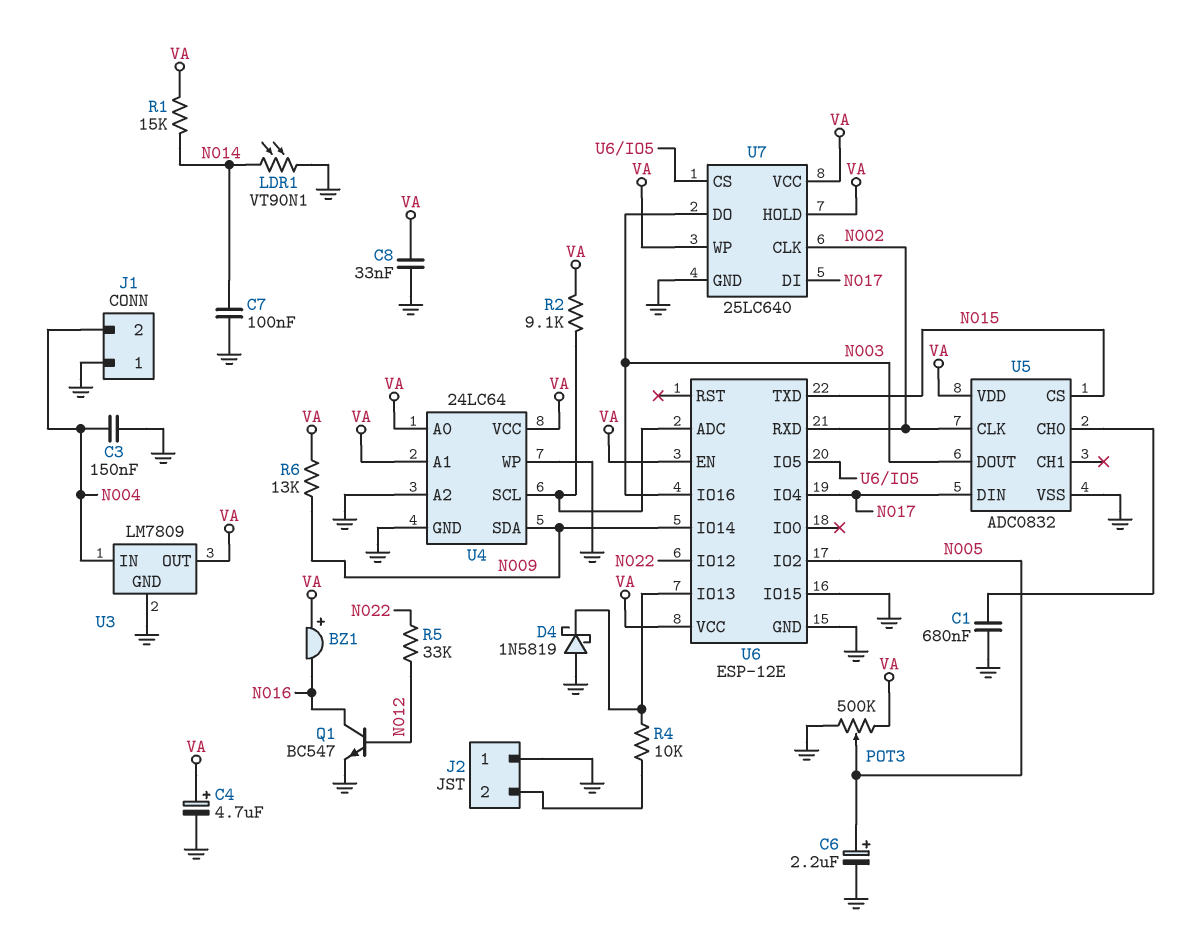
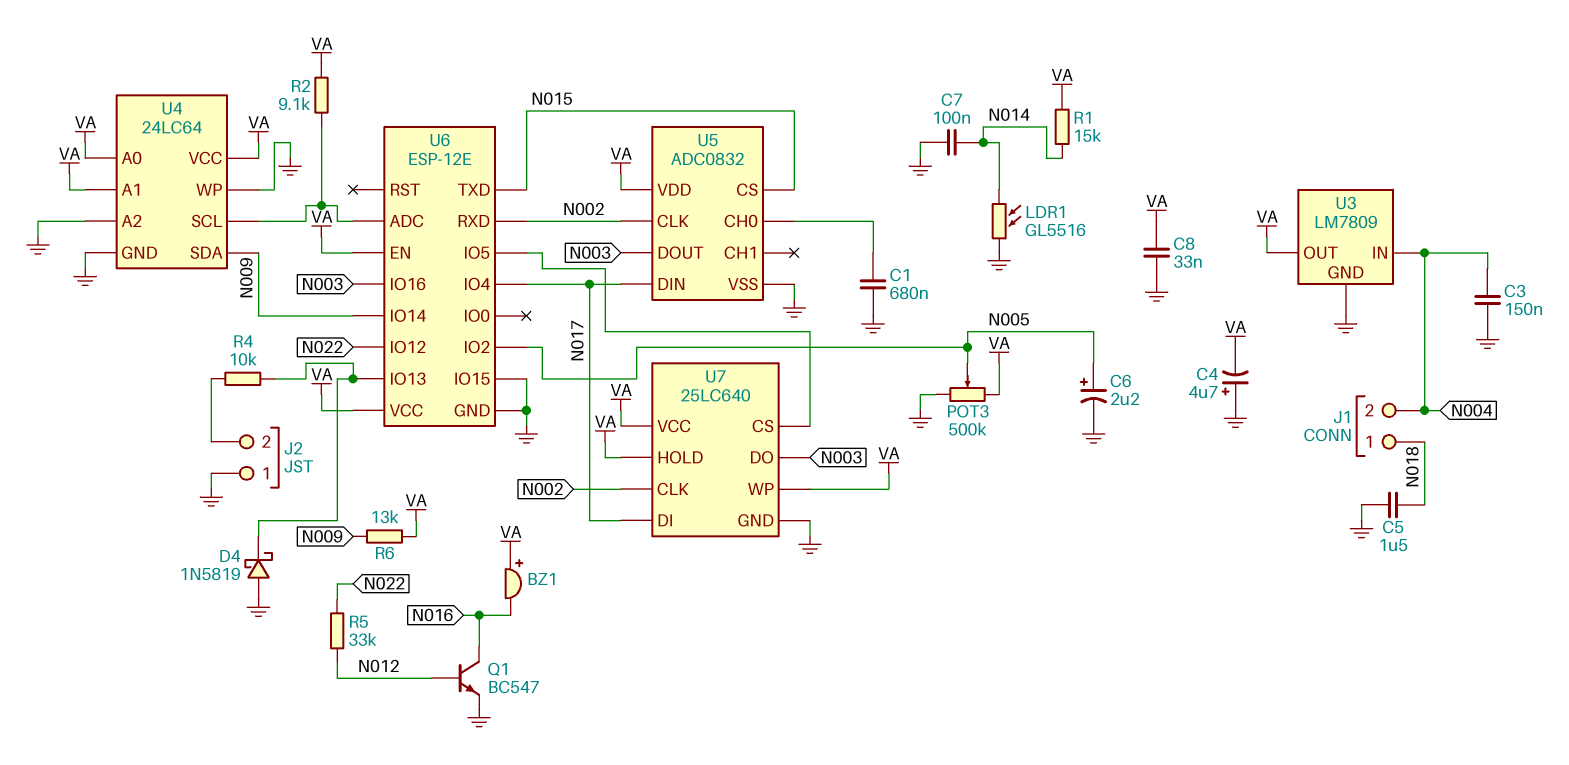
C4: 4.7uF (plus VA, minus GND) -> 4.7uF (plus GND, minus VA)
C5: none -> 1.5uF (GND, N018)
J1 pin 1: GND -> N018
LDR1: VT90N1 (GND, N014) -> GL5516 (GND, N014)

